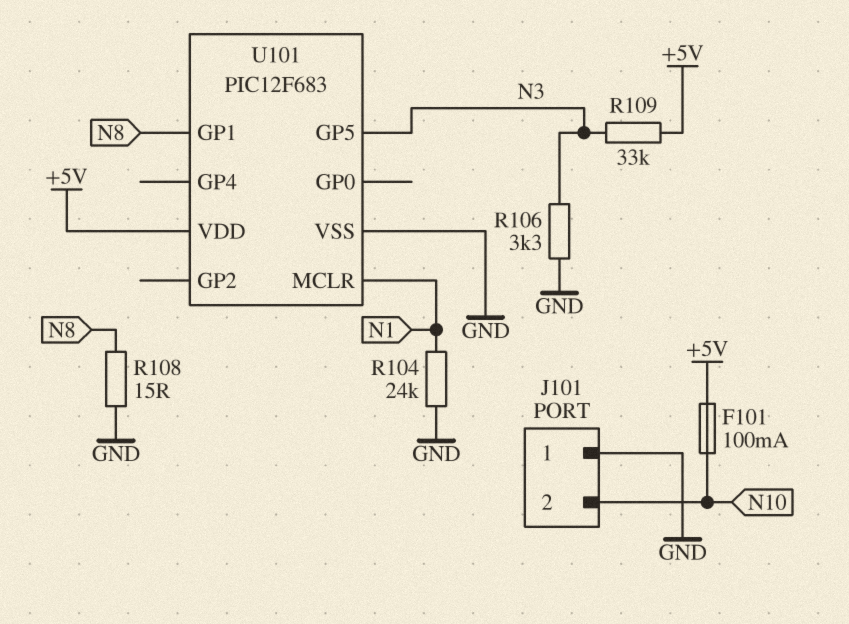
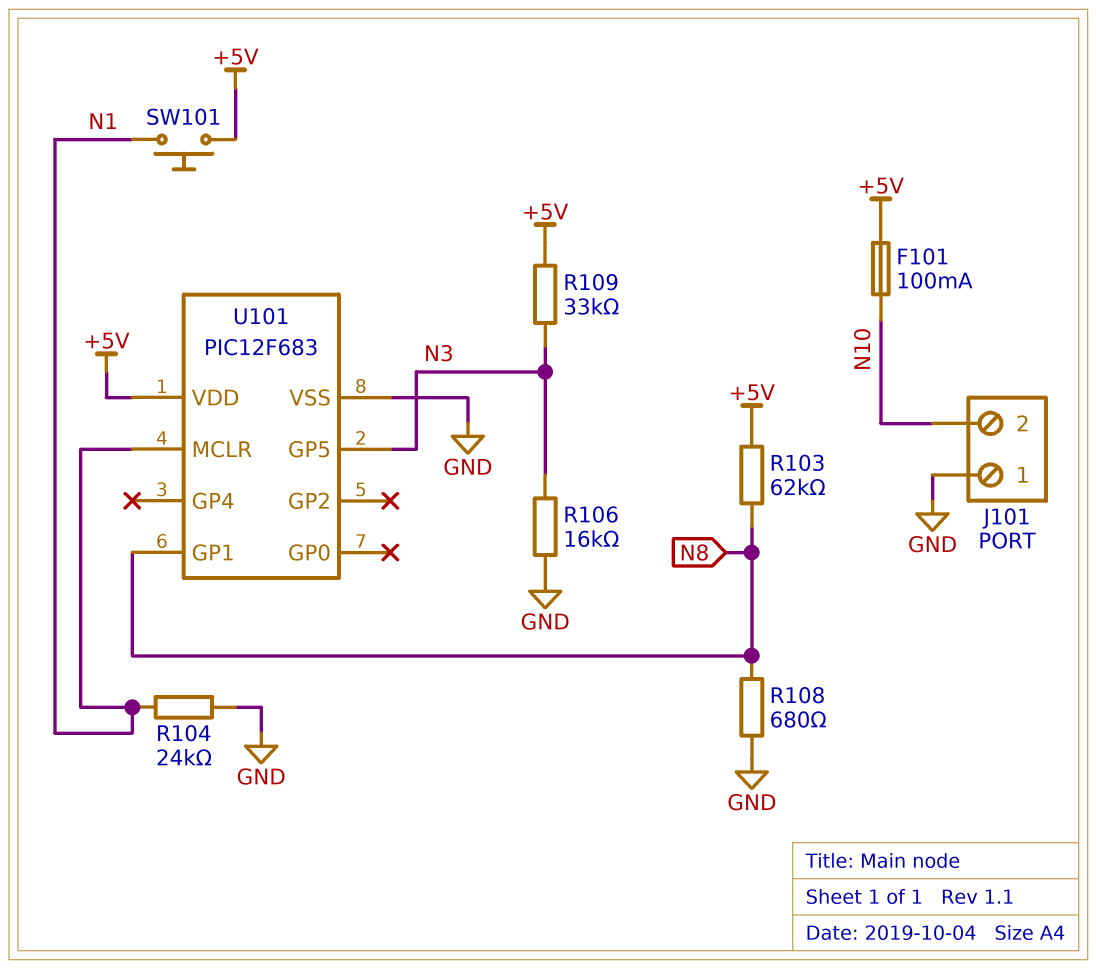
R103: none -> 62k (+5V, N8)
R106: 3.3k (GND, N3) -> 16k (GND, N3)
R108: 15 (GND, N8) -> 680 (GND, N8)
SW101: none -> button (+5V, N1)

